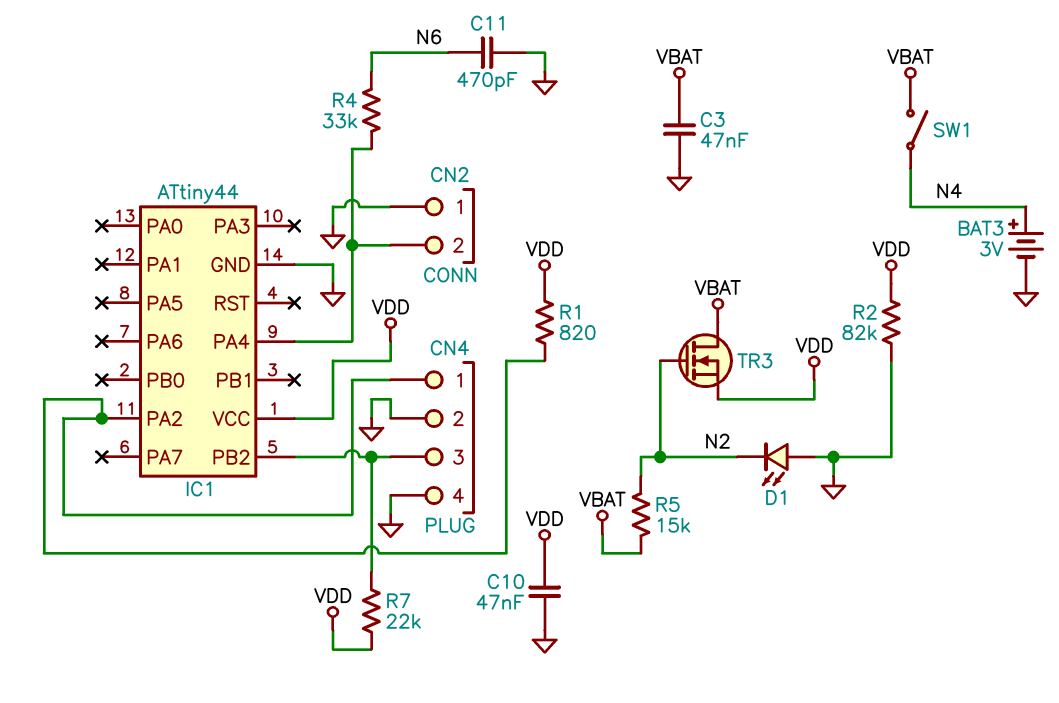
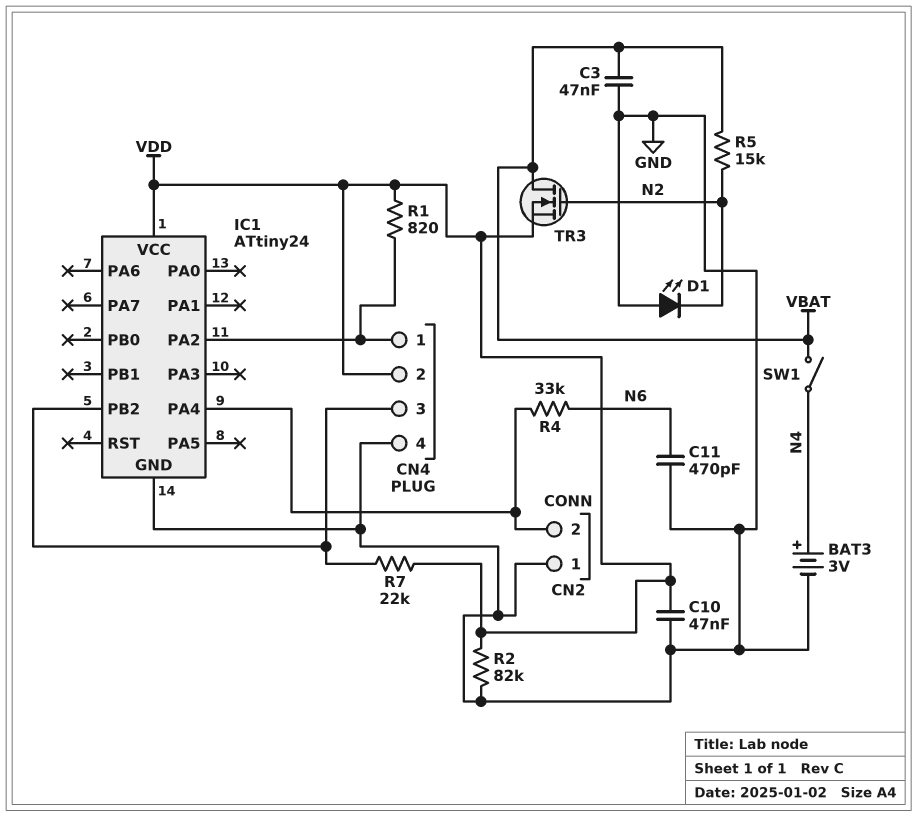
CN4 pin 2: GND -> VDD
IC1: ATtiny44 -> ATtiny24

